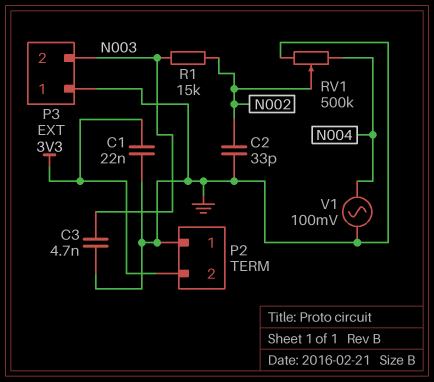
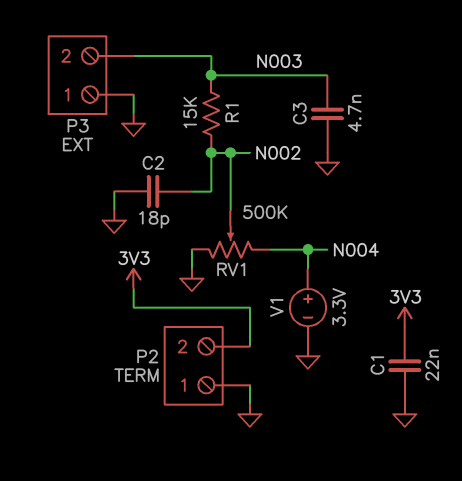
C2: 33pF (GND, N002) -> 18pF (GND, N002)
V1: AC 100mV (GND, N004) -> 3.3V (plus N004, minus GND)

